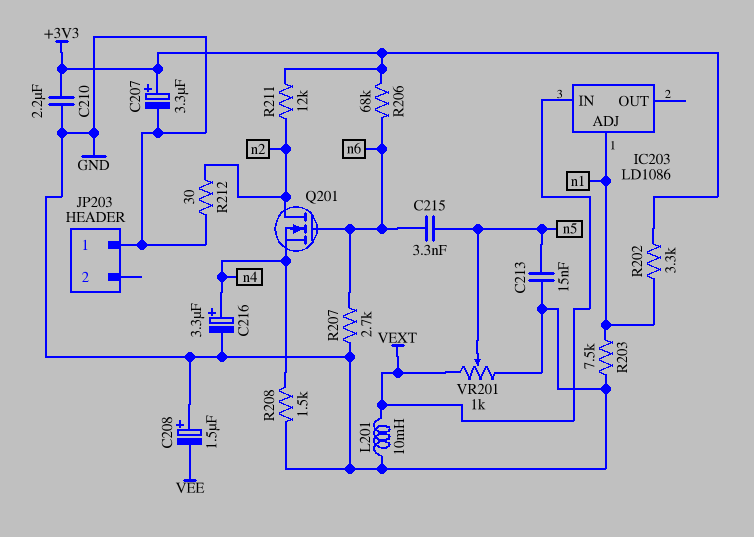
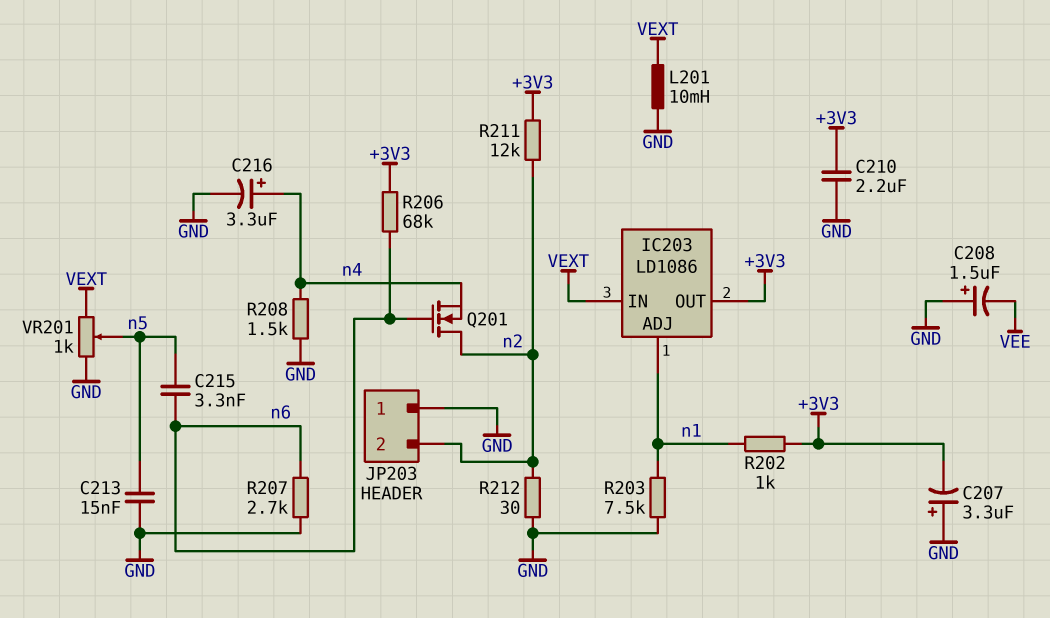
C207: 3.3uF (plus +3V3, minus GND) -> 3.3uF (plus GND, minus +3V3)
IC203 pin OUT: none -> +3V3
JP203 pin 2: none -> n2
R202: 3.3k (+3V3, n1) -> 1k (+3V3, n1)

